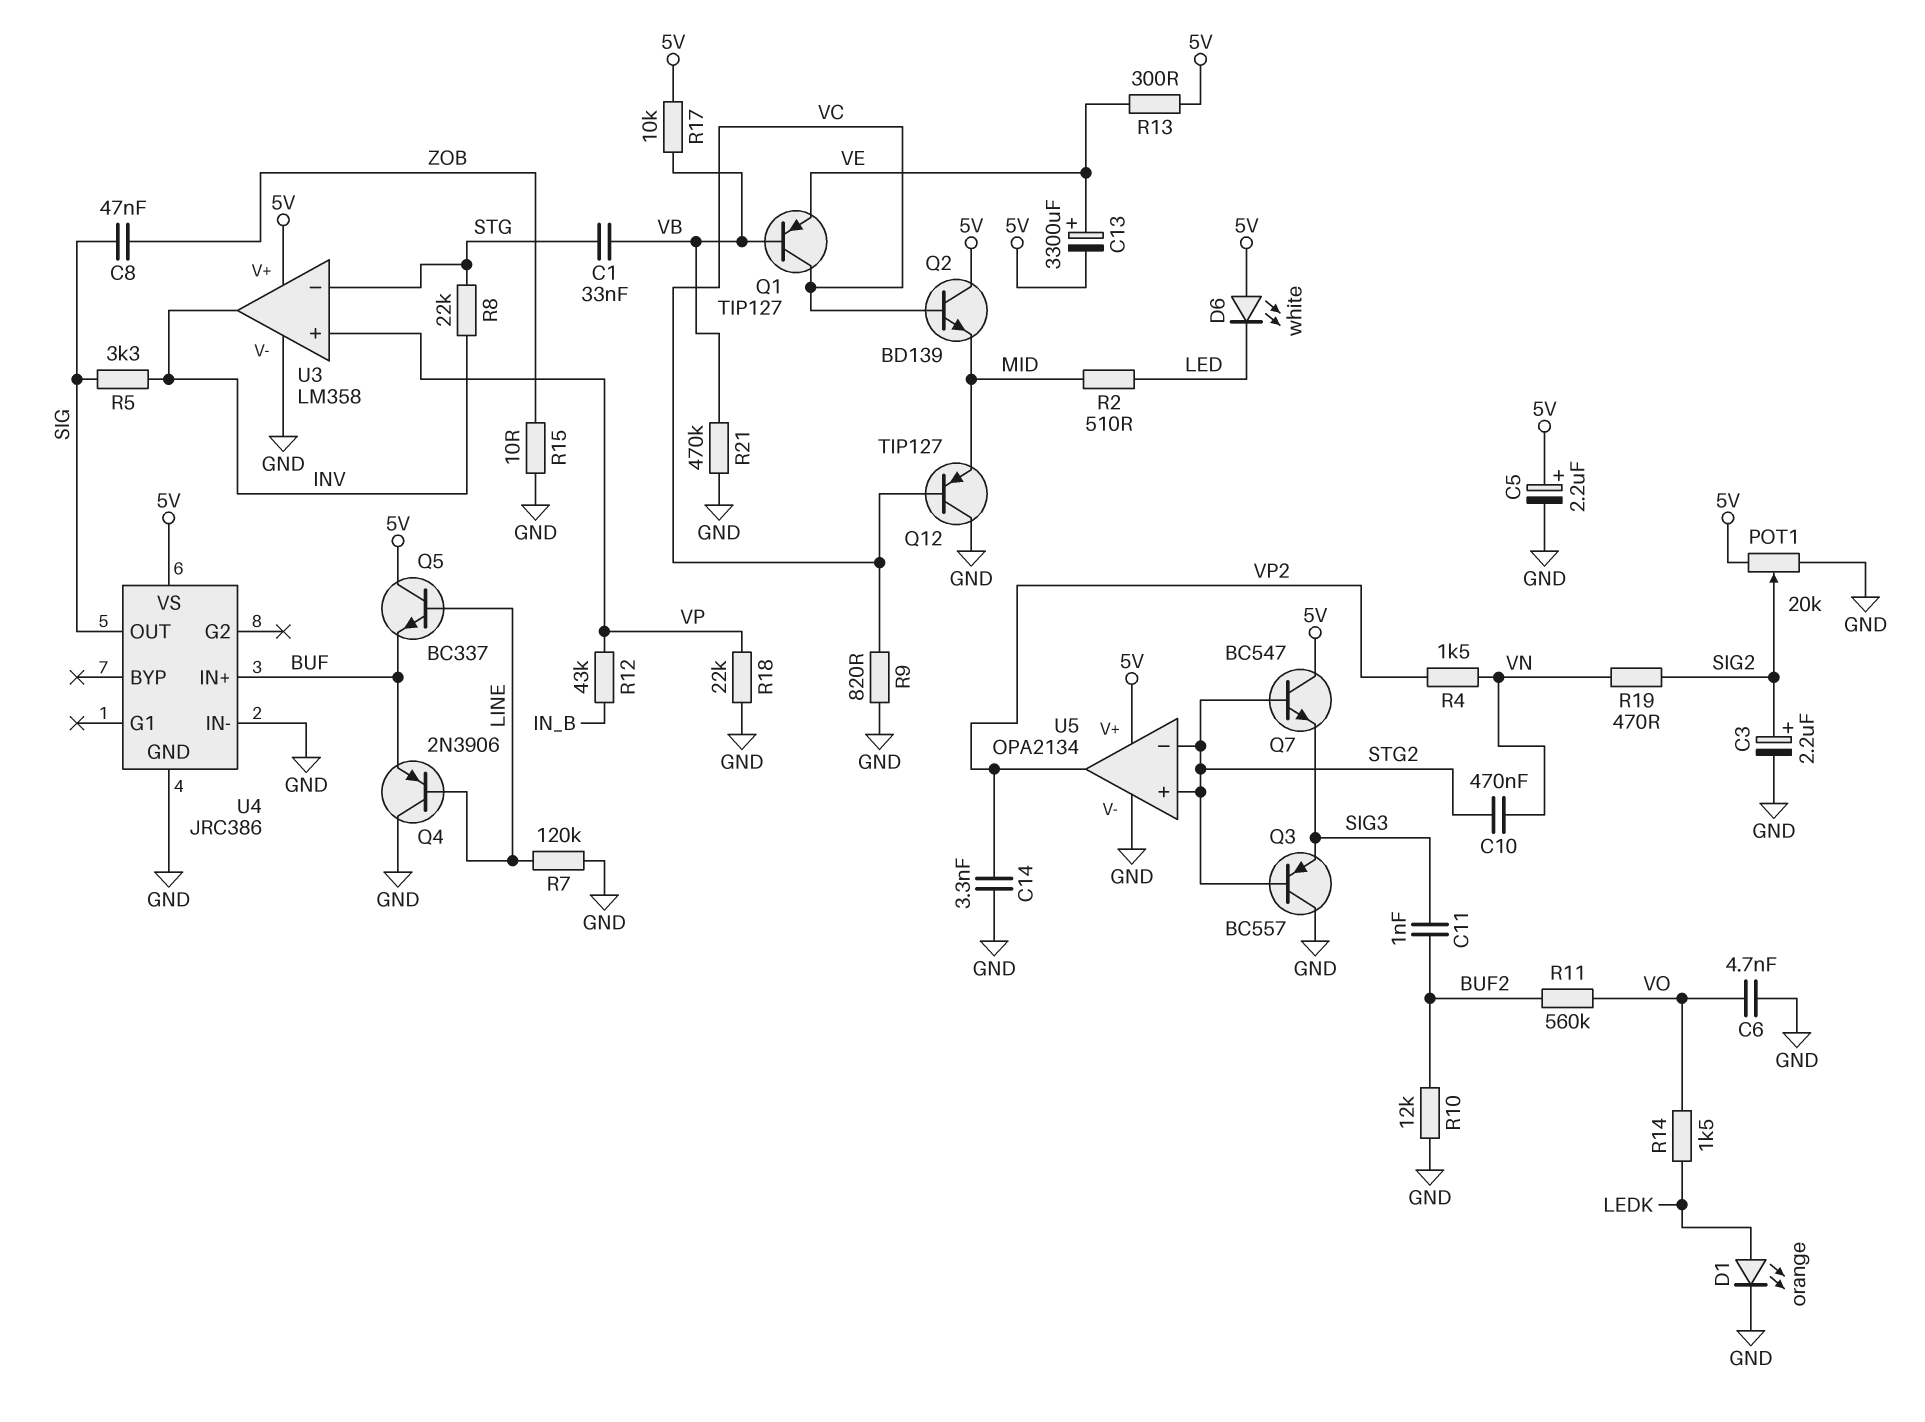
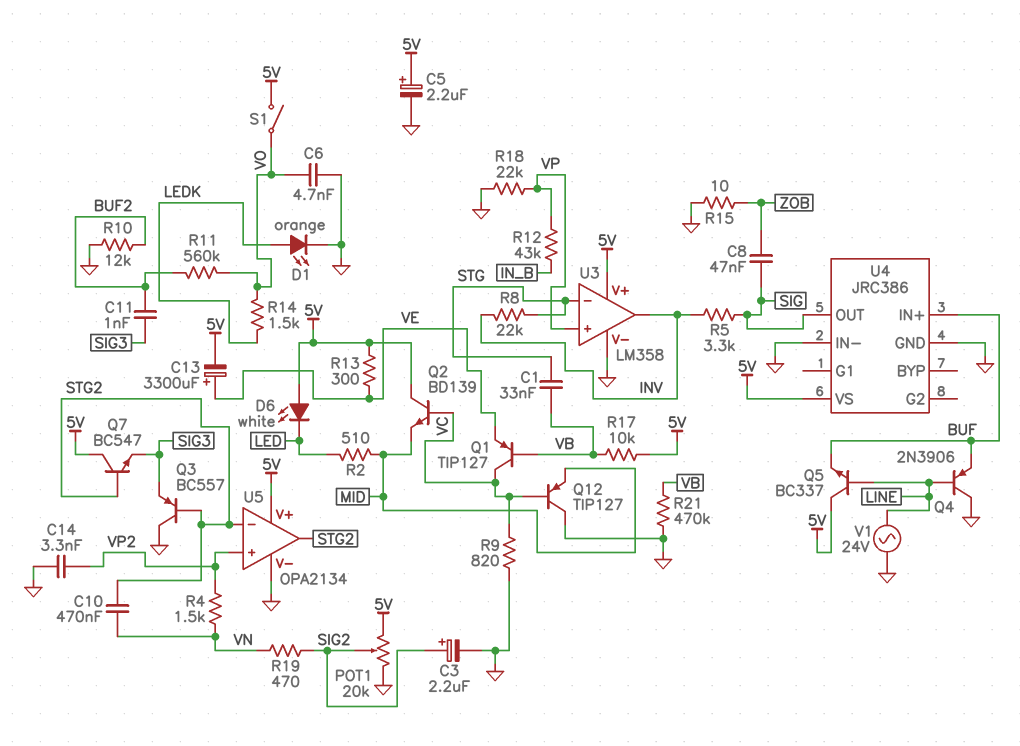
R7: 120k (GND, LINE) -> none
S1: none -> switch (5V, VO)
U5 pin in+: STG2 -> VP2
U5 pin out: VP2 -> STG2
V1: none -> AC 24V (GND, LINE)

